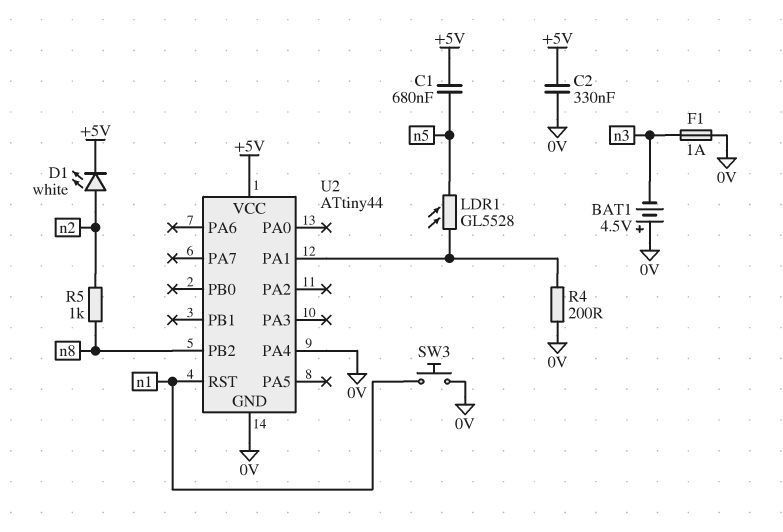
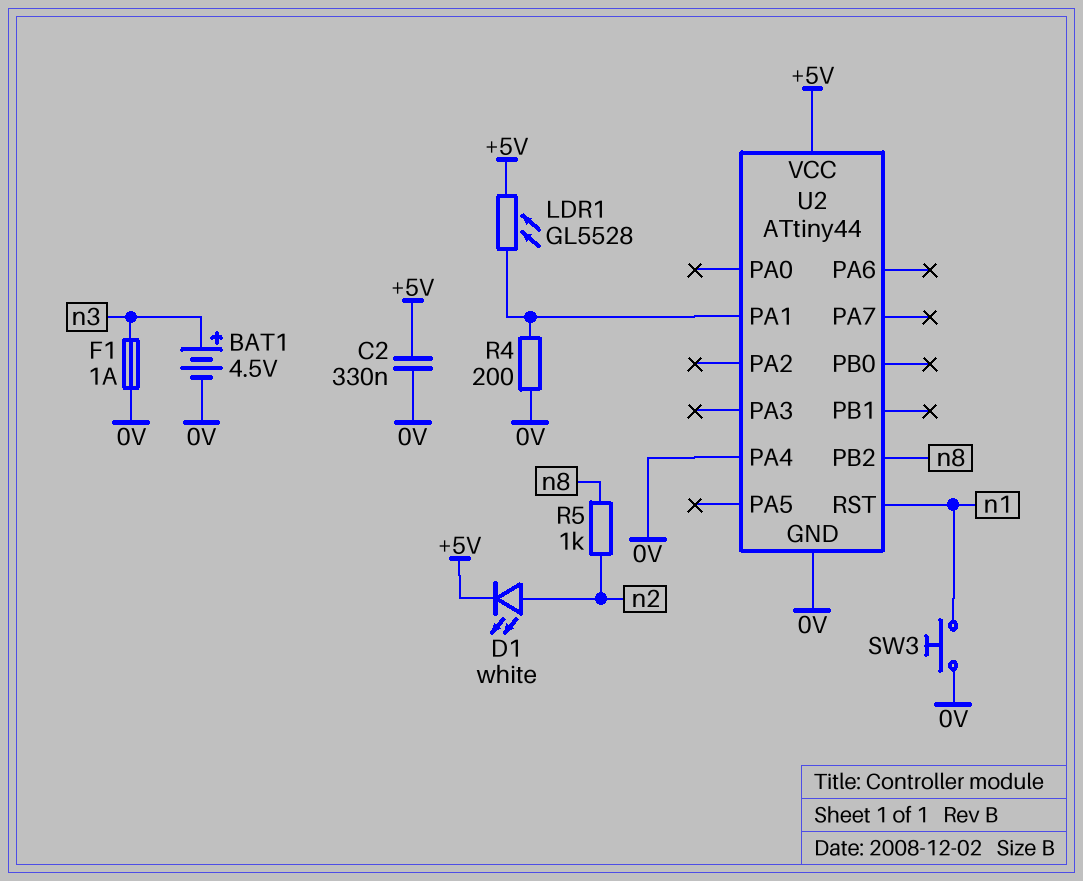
BAT1: 4.5V (plus 0V, minus n3) -> 4.5V (plus n3, minus 0V)
C1: 680nF (+5V, n5) -> none
LDR1: GL5528 (U2/PA1, n5) -> GL5528 (+5V, U2/PA1)

